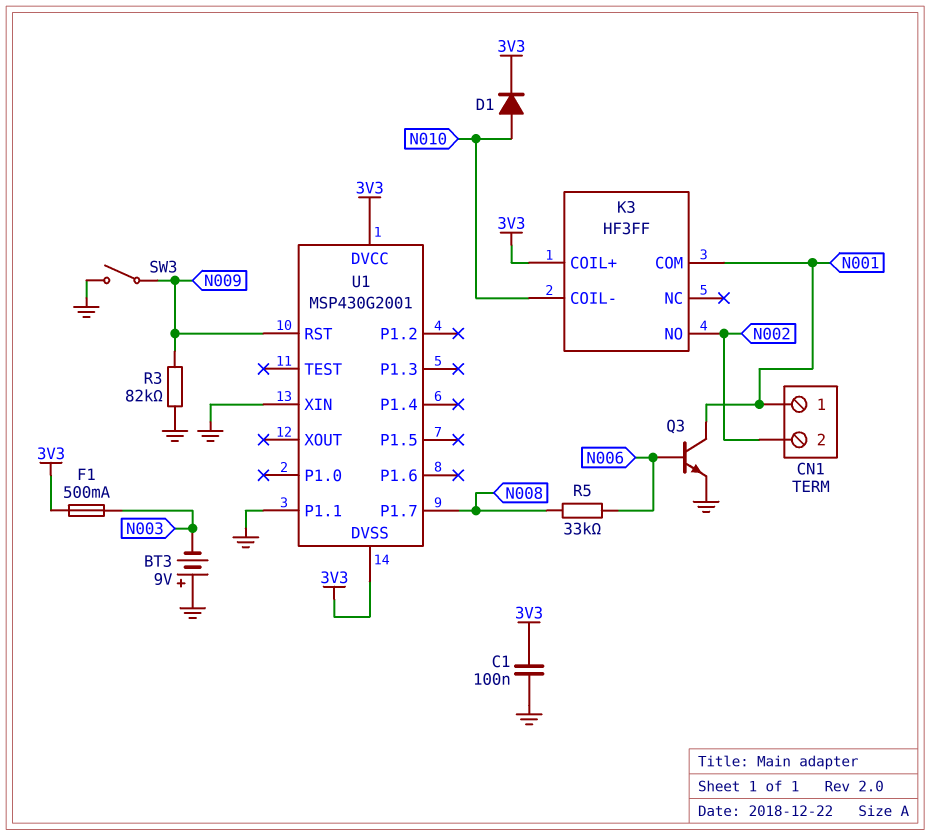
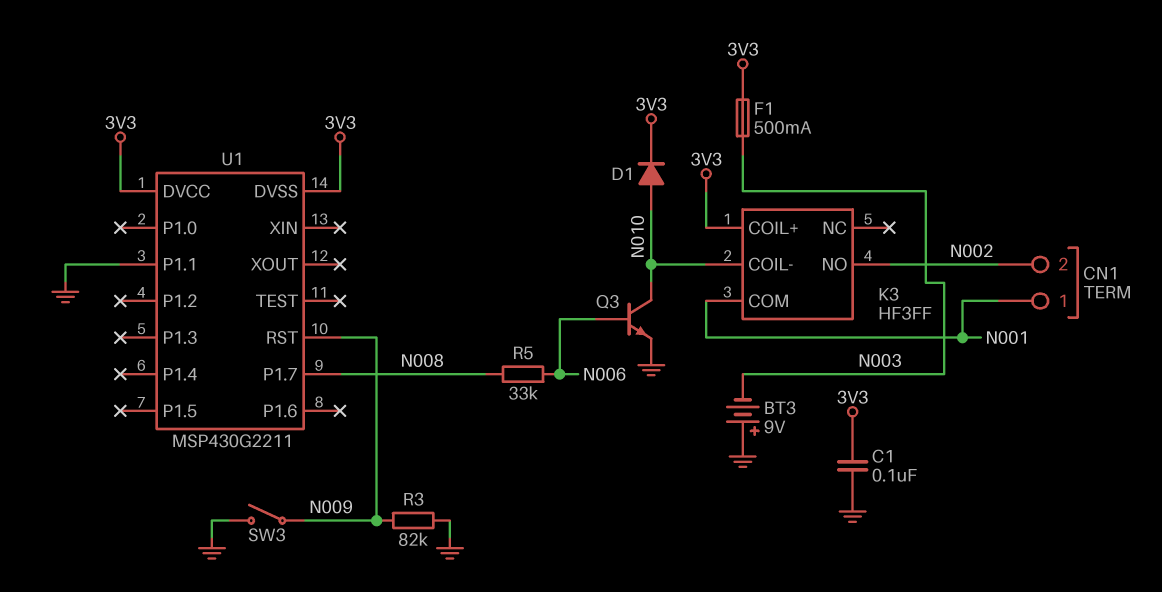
Q3: NPN (B N006, C N001, E GND) -> NPN (B N006, C N010, E GND)
U1: MSP430G2001 -> MSP430G2211
U1 pin XIN: GND -> none

